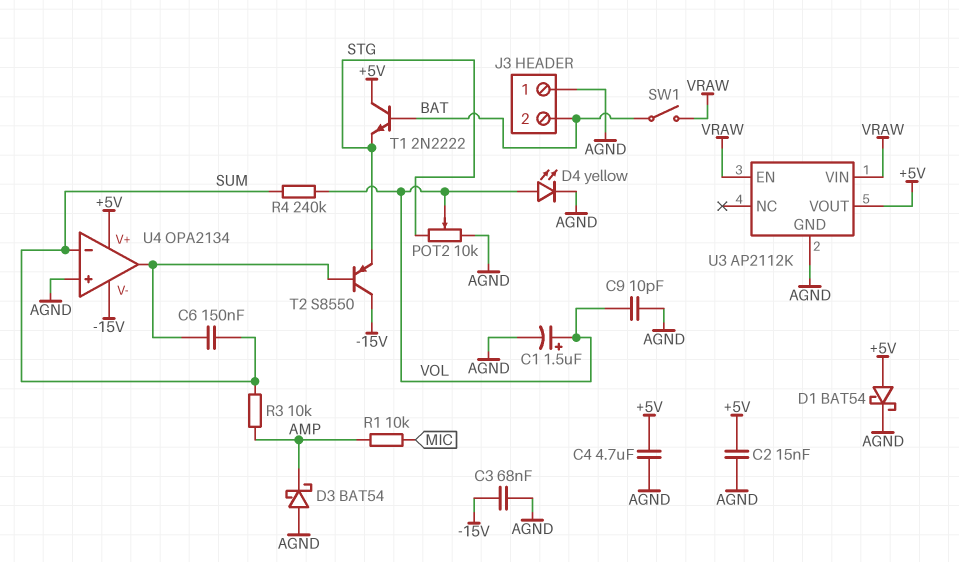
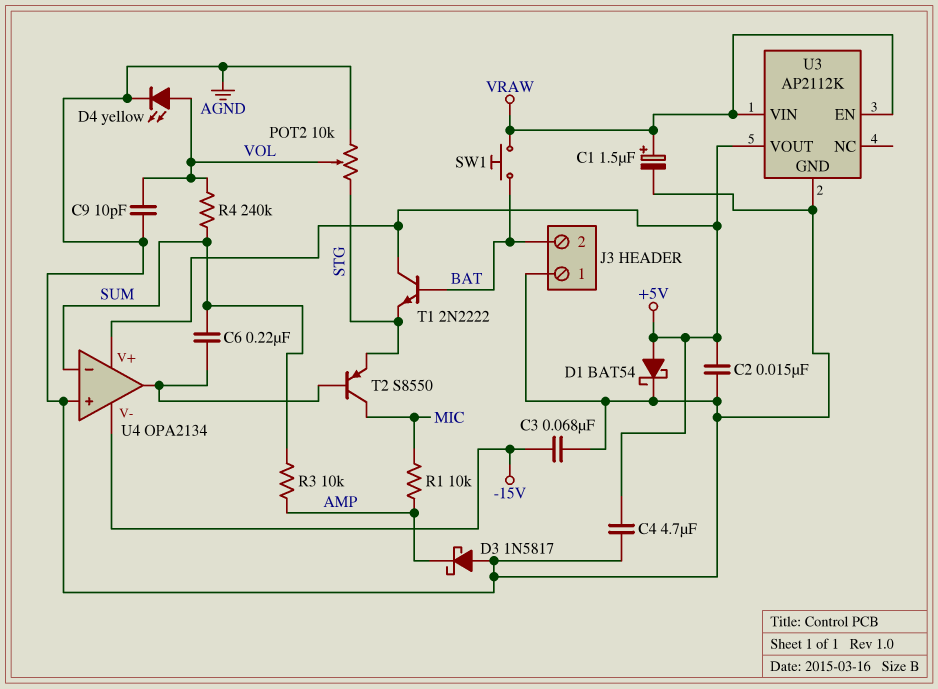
C1: 1.5uF (plus VOL, minus AGND) -> 1.5uF (plus VRAW, minus AGND)
C6: 150nF (SUM, U4/out) -> 220nF (SUM, U4/out)
D3: schottky BAT54 (A AGND, K AMP) -> schottky 1N5817 (A AGND, K AMP)
SW1: switch (BAT, VRAW) -> button (BAT, VRAW)
T2: PNP S8550 (B U4/out, C -15V, E STG) -> PNP S8550 (B U4/out, C MIC, E STG)

